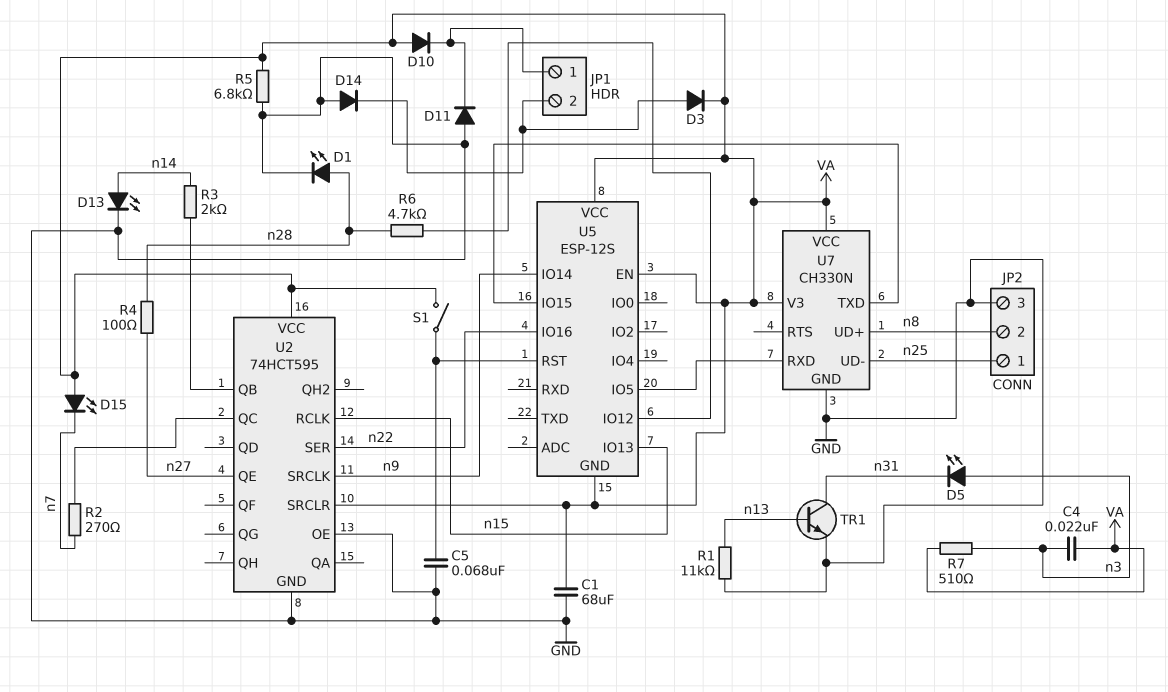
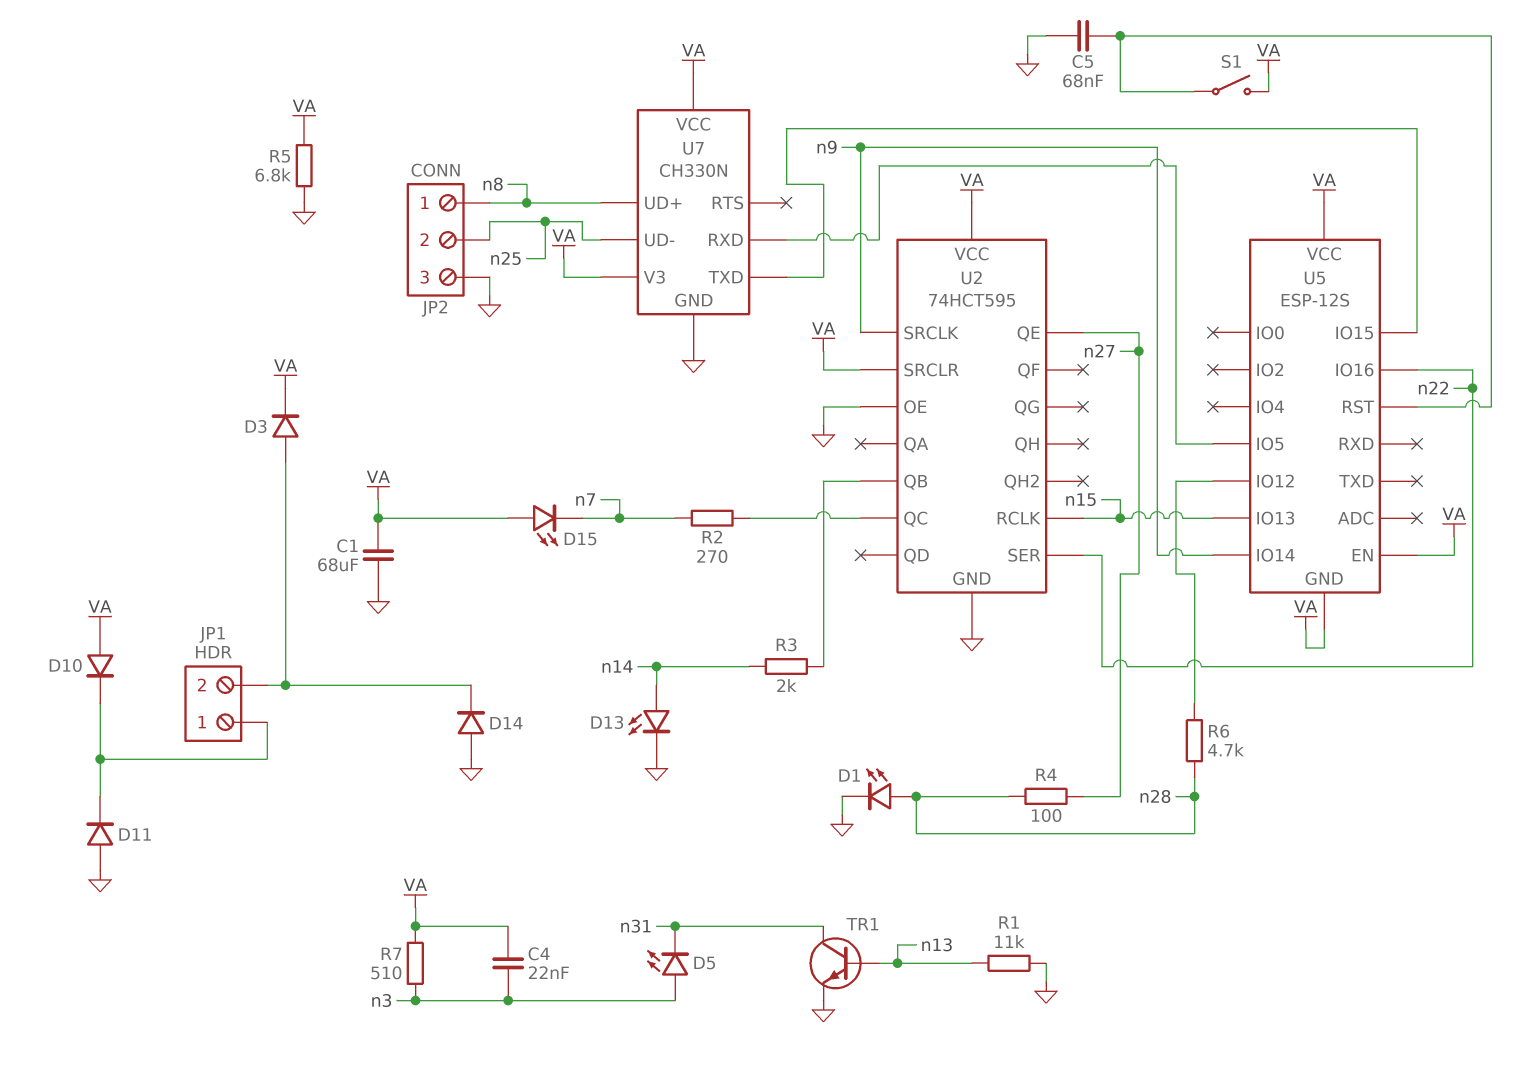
JP2 pin 1: n25 -> n8
JP2 pin 2: n8 -> n25

